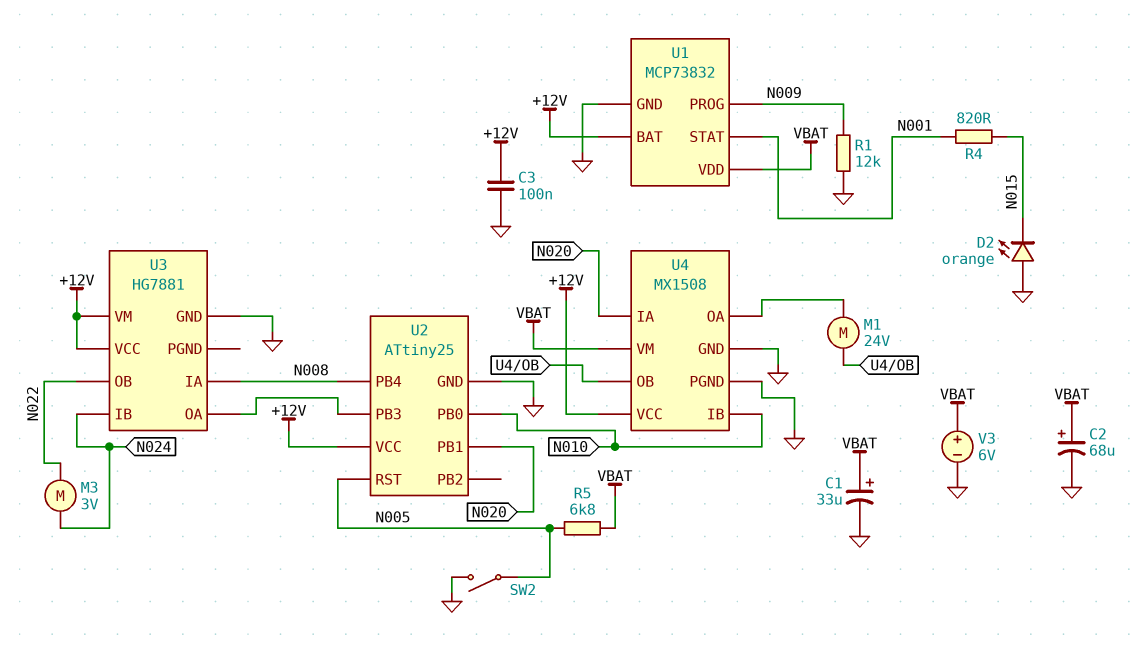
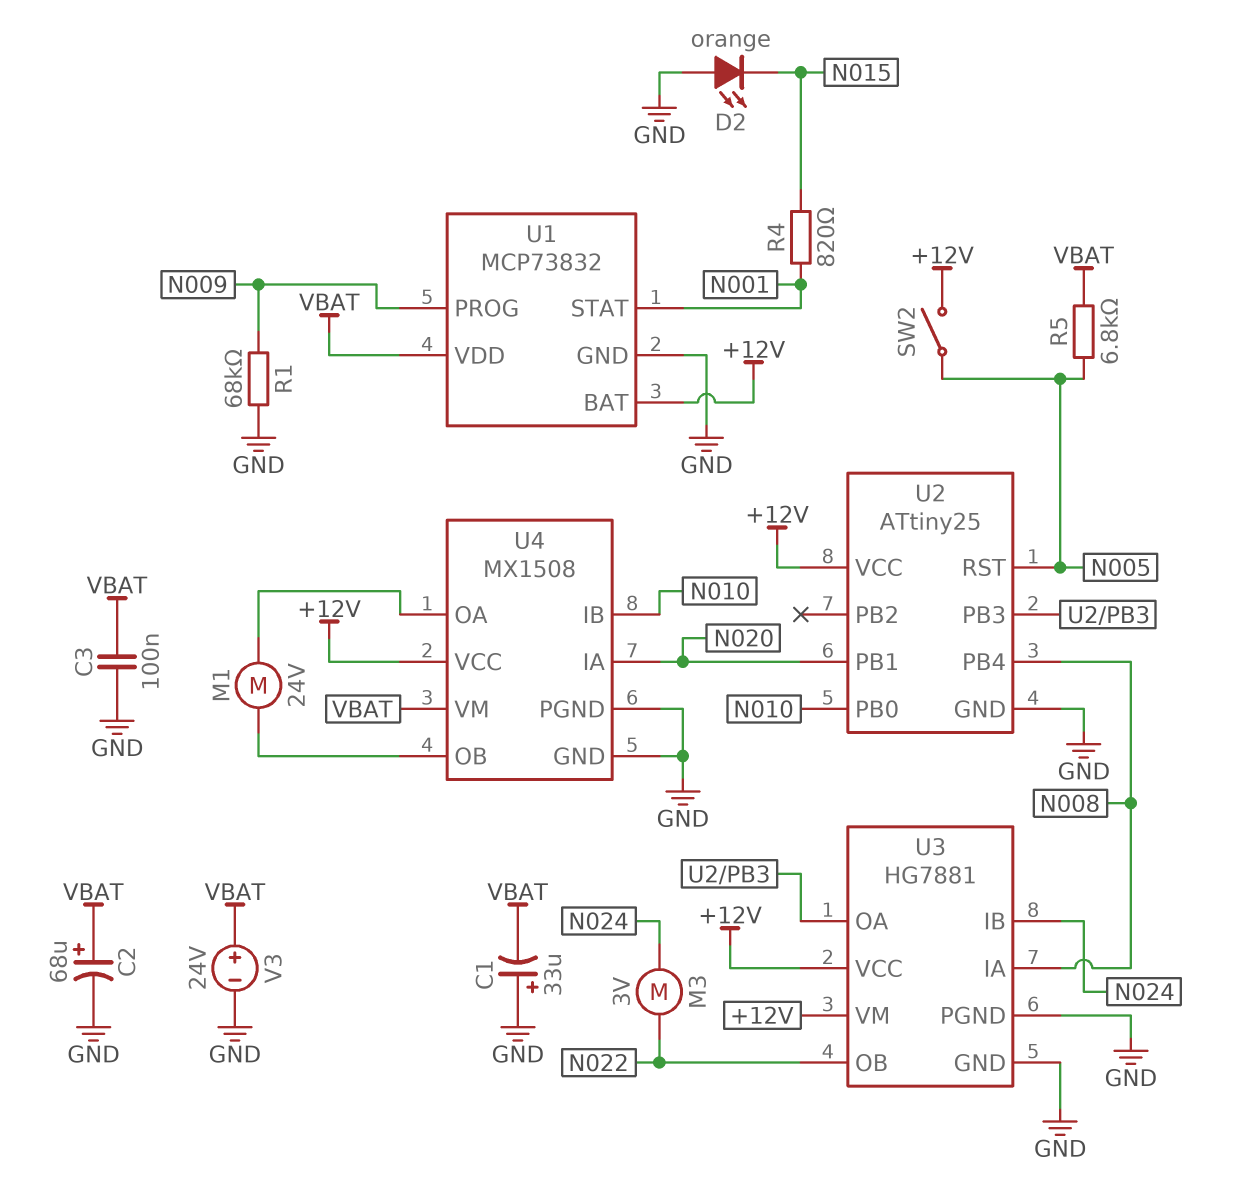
C1: 33uF (plus VBAT, minus GND) -> 33uF (plus GND, minus VBAT)
C3: 100nF (+12V, GND) -> 100nF (GND, VBAT)
R1: 12k (GND, N009) -> 68k (GND, N009)
SW2: switch (GND, N005) -> switch (+12V, N005)
U3 pin PGND: none -> GND
V3: 6V (plus VBAT, minus GND) -> 24V (plus VBAT, minus GND)

